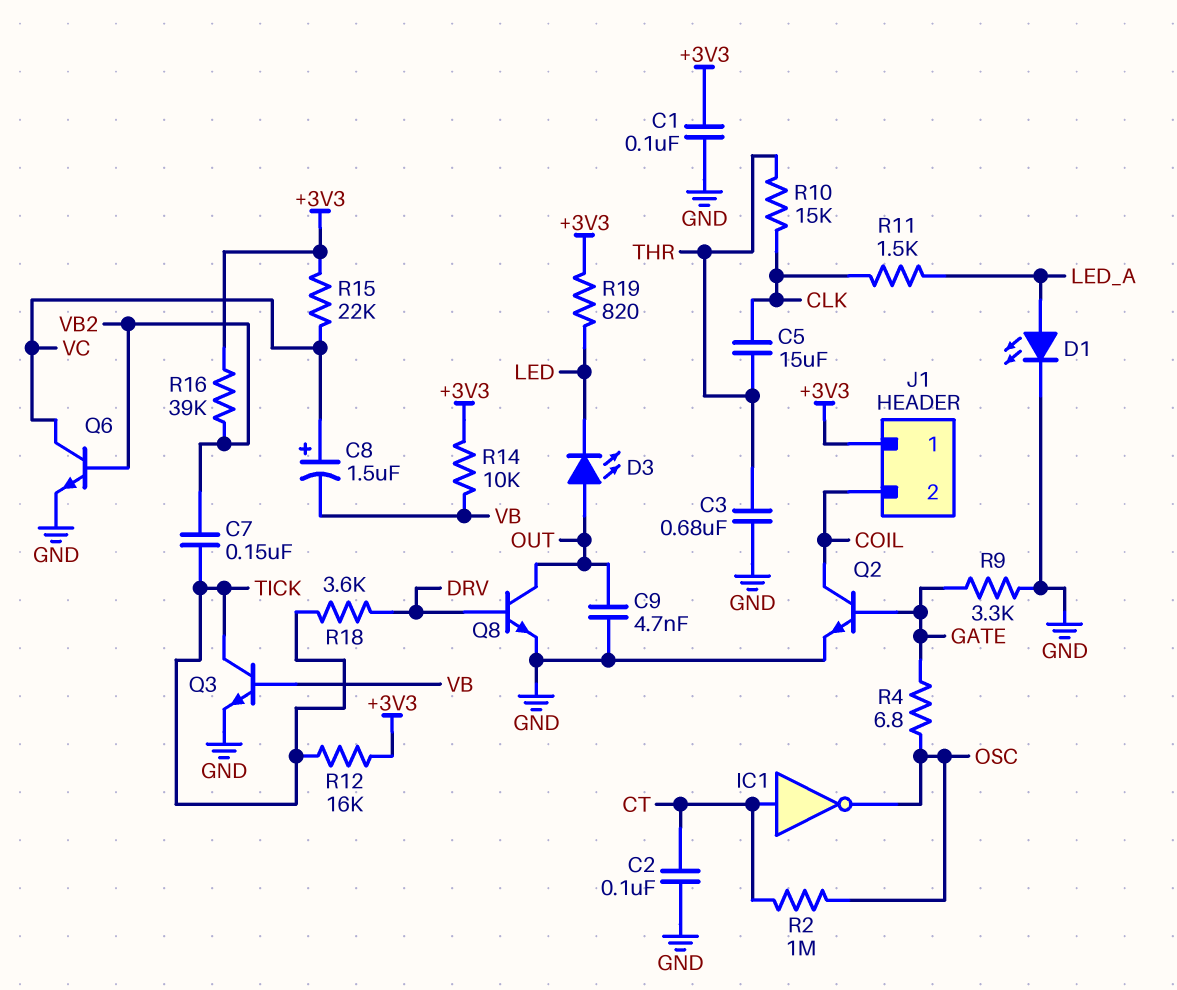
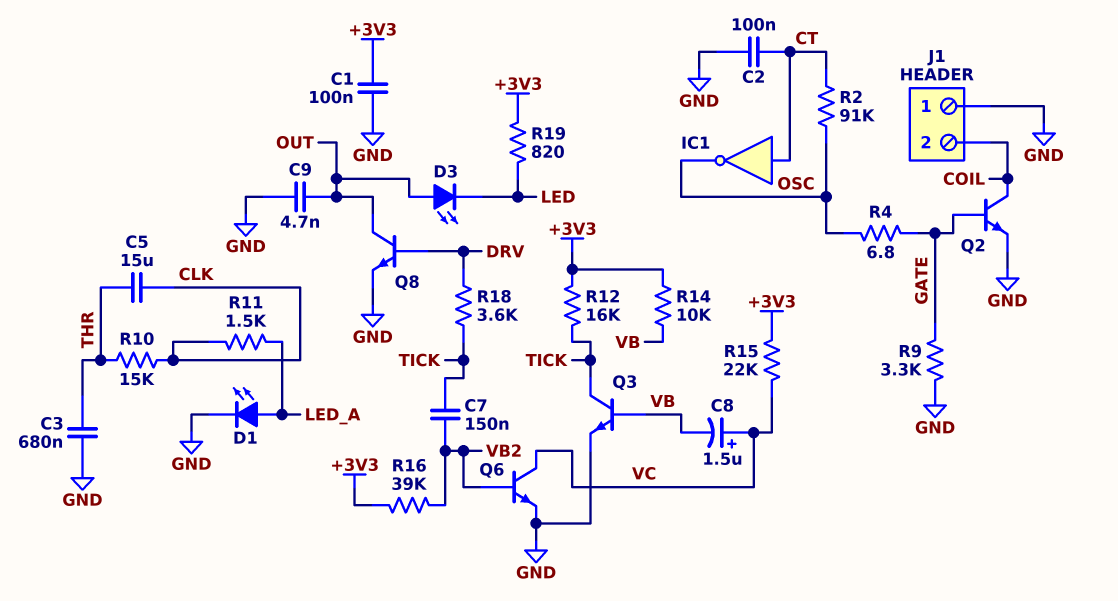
J1 pin 1: +3V3 -> GND
R2: 1M (CT, OSC) -> 91k (CT, OSC)

